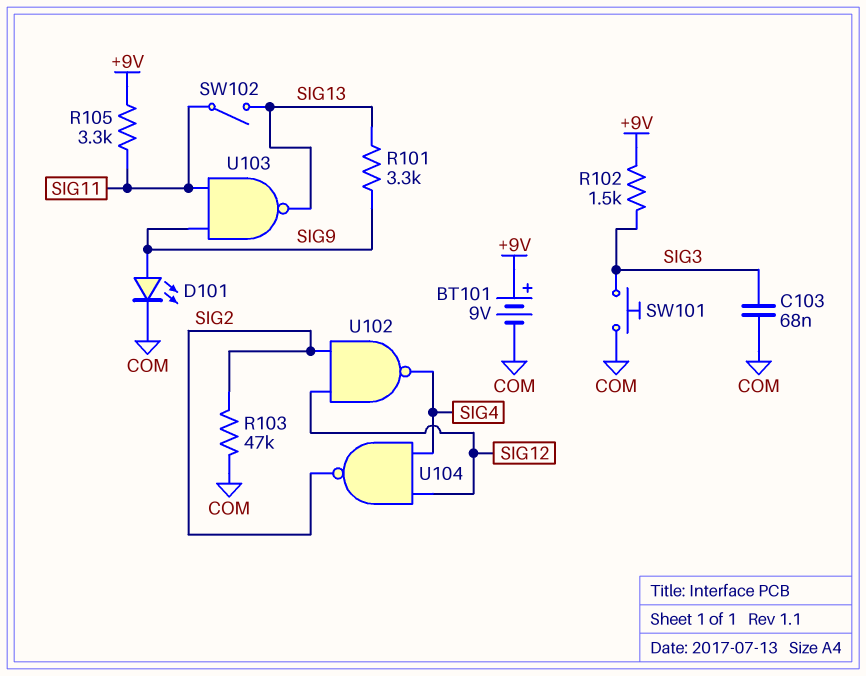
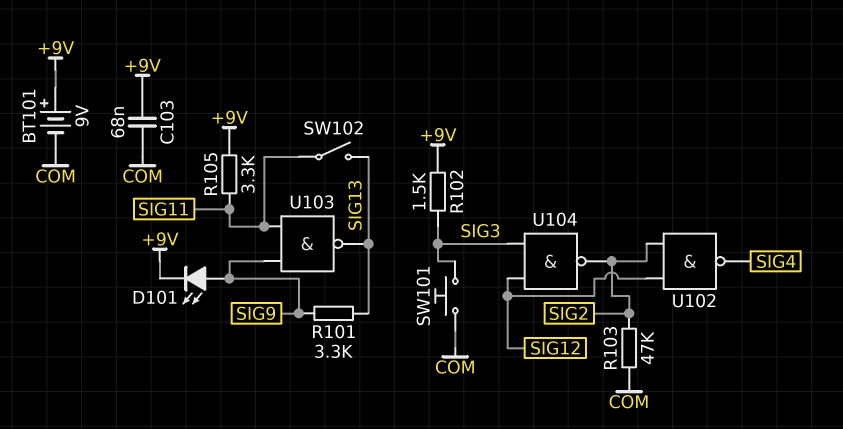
C103: 68nF (COM, SIG3) -> 68nF (+9V, COM)
D101: LED (A SIG9, K COM) -> LED (A SIG9, K +9V)
U104: NAND (in SIG4, in SIG12, out SIG2) -> NAND (in SIG3, in SIG12, out SIG2)

